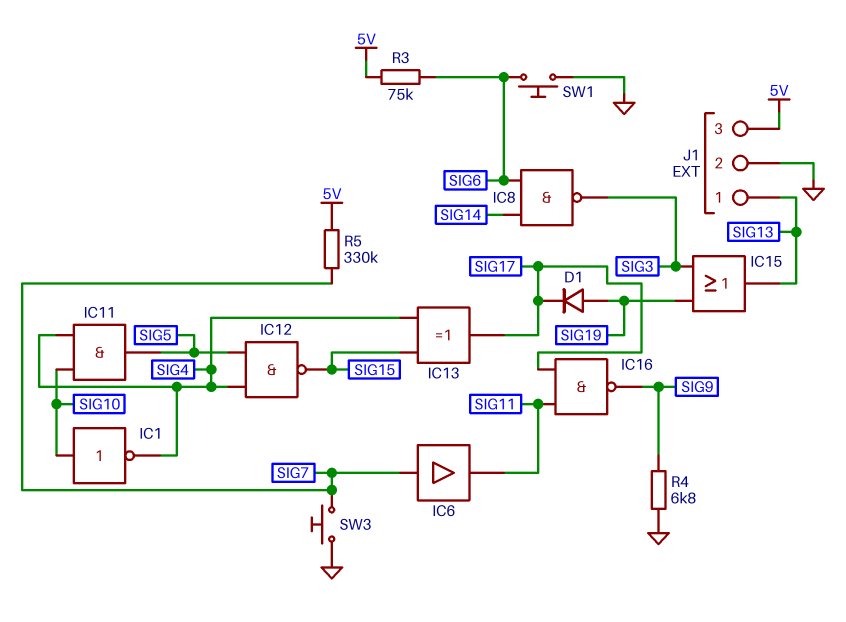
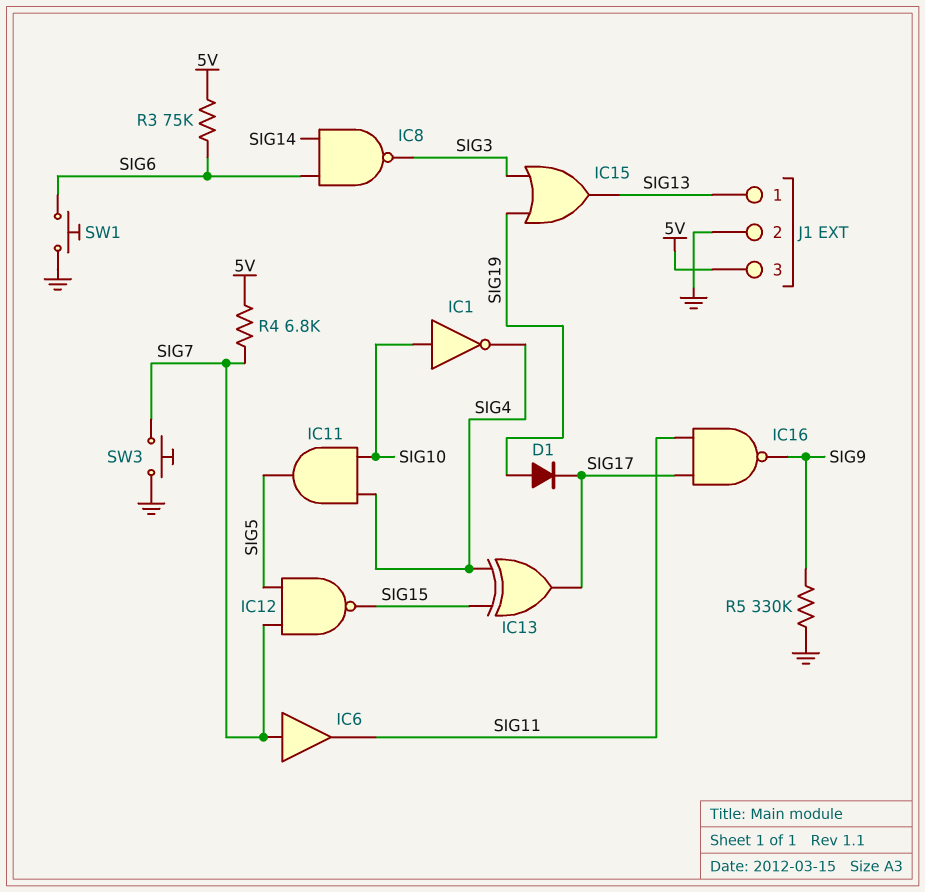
IC12: NAND (in SIG4, in SIG5, out SIG15) -> NAND (in SIG5, in SIG7, out SIG15)
R4: 6.8k (GND, SIG9) -> 6.8k (5V, SIG7)
R5: 330k (5V, SIG7) -> 330k (GND, SIG9)

